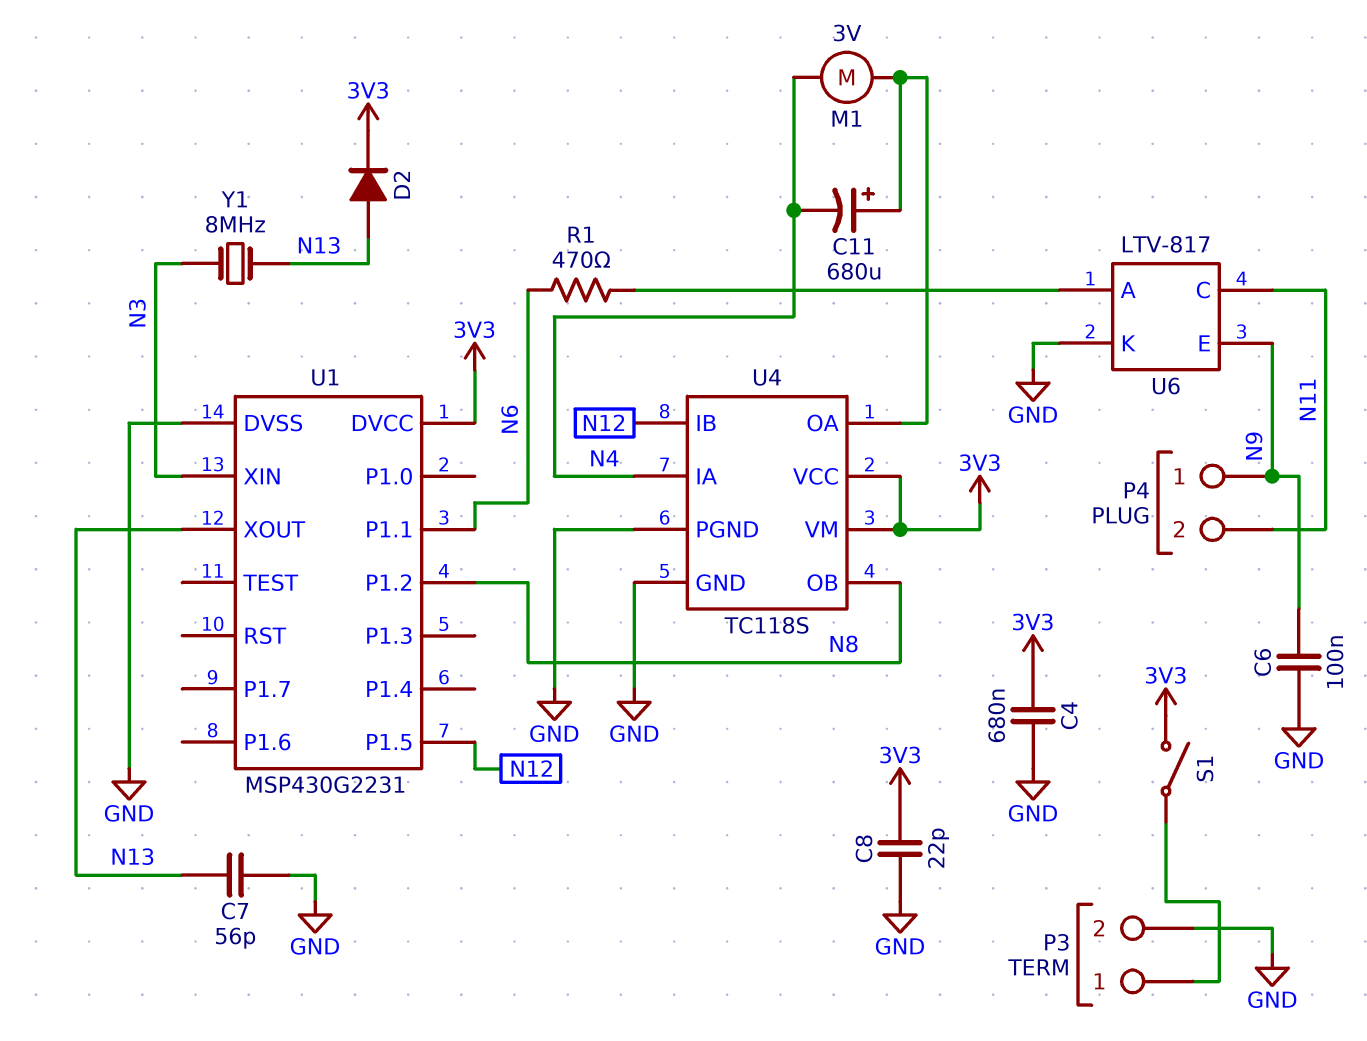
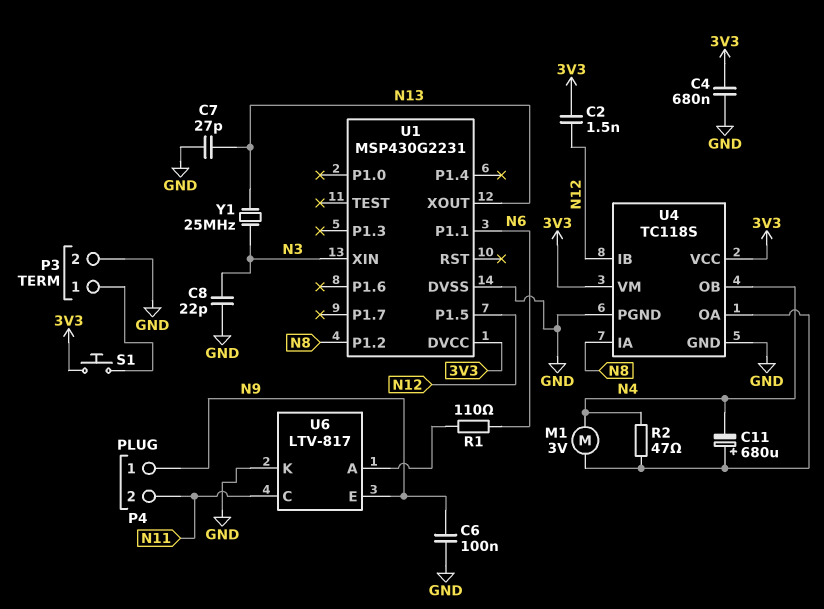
C2: none -> 1.5nF (3V3, N12)
C7: 56pF (GND, N13) -> 27pF (GND, N13)
C8: 22pF (3V3, GND) -> 22pF (GND, N3)
D2: diode (A N13, K 3V3) -> none
R1: 470 (N6, U6/A) -> 110 (N6, U6/A)
R2: none -> 47 (N4, U4/OA)
S1: switch (3V3, P3/1) -> button (3V3, P3/1)
U4 pin IA: N4 -> N8
U4 pin OB: N8 -> N4
Y1: 8MHz (N3, N13) -> 25MHz (N3, N13)

